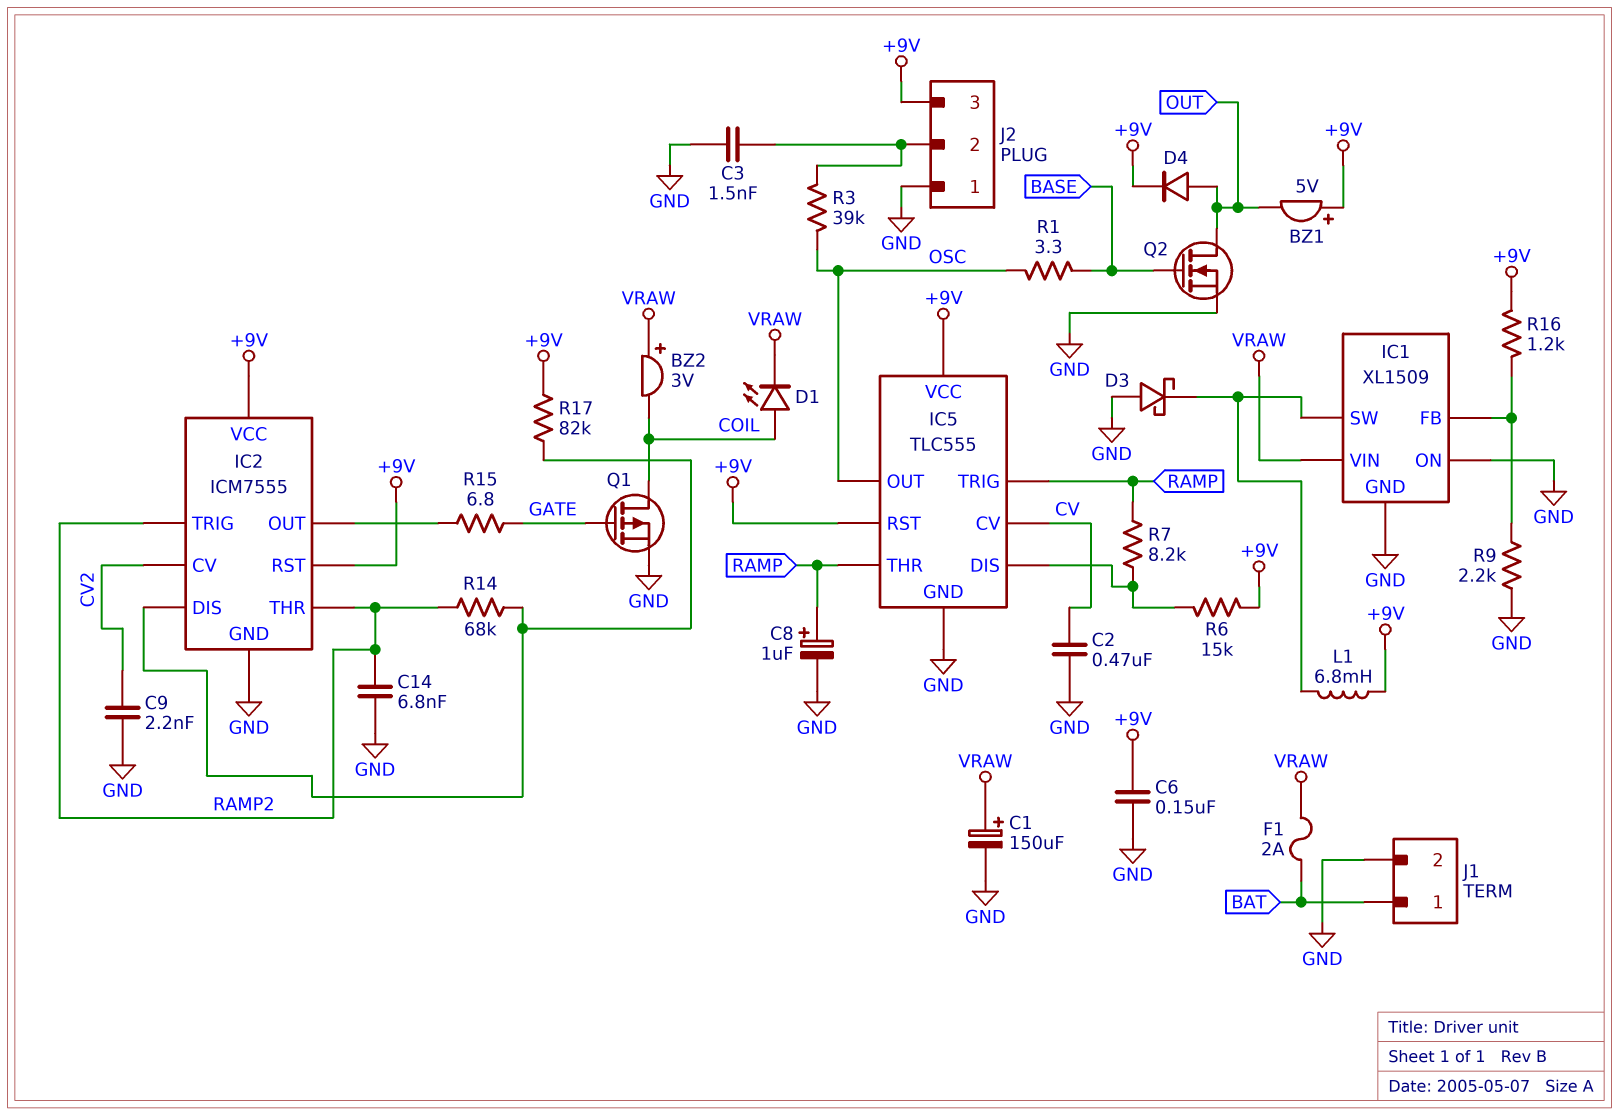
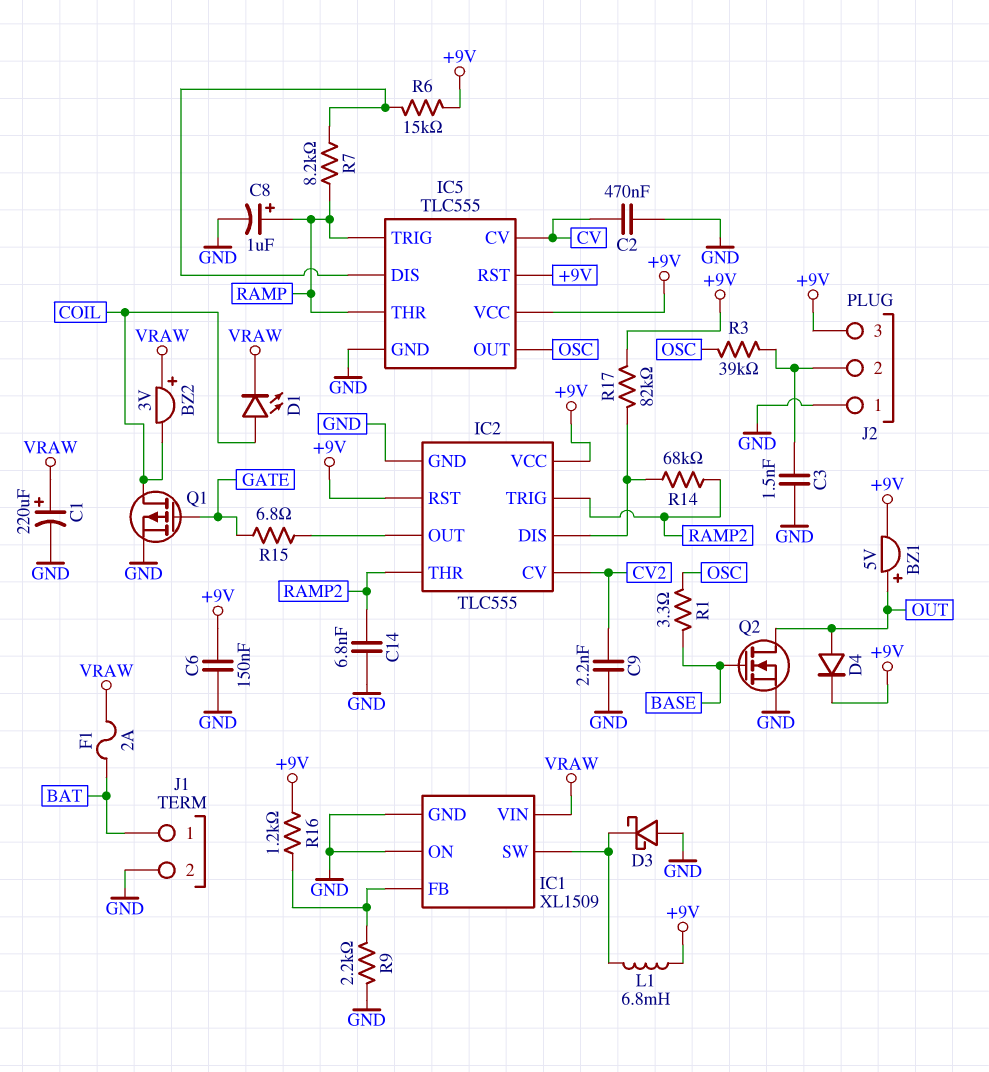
BZ1: buzzer 5V (plus +9V, minus OUT) -> buzzer 5V (plus OUT, minus +9V)
C1: 150uF (plus VRAW, minus GND) -> 220uF (plus VRAW, minus GND)
IC2: ICM7555 -> TLC555

